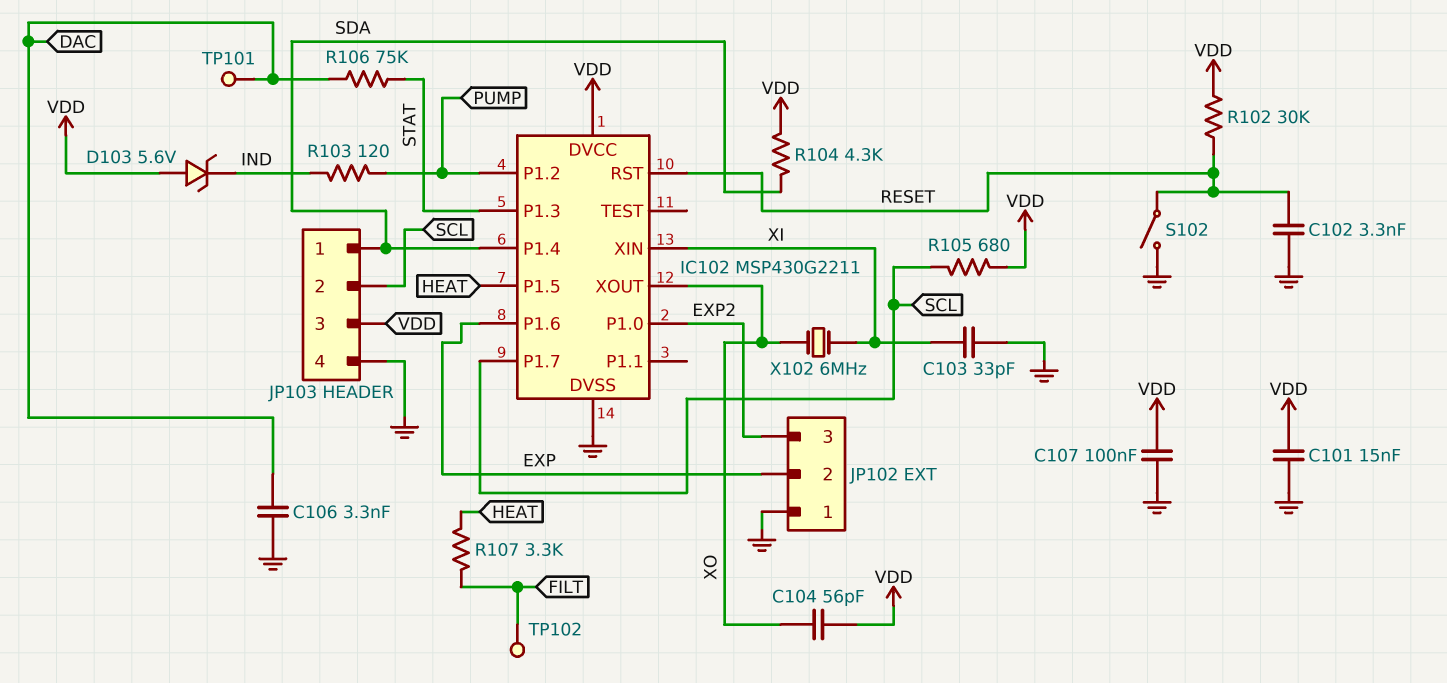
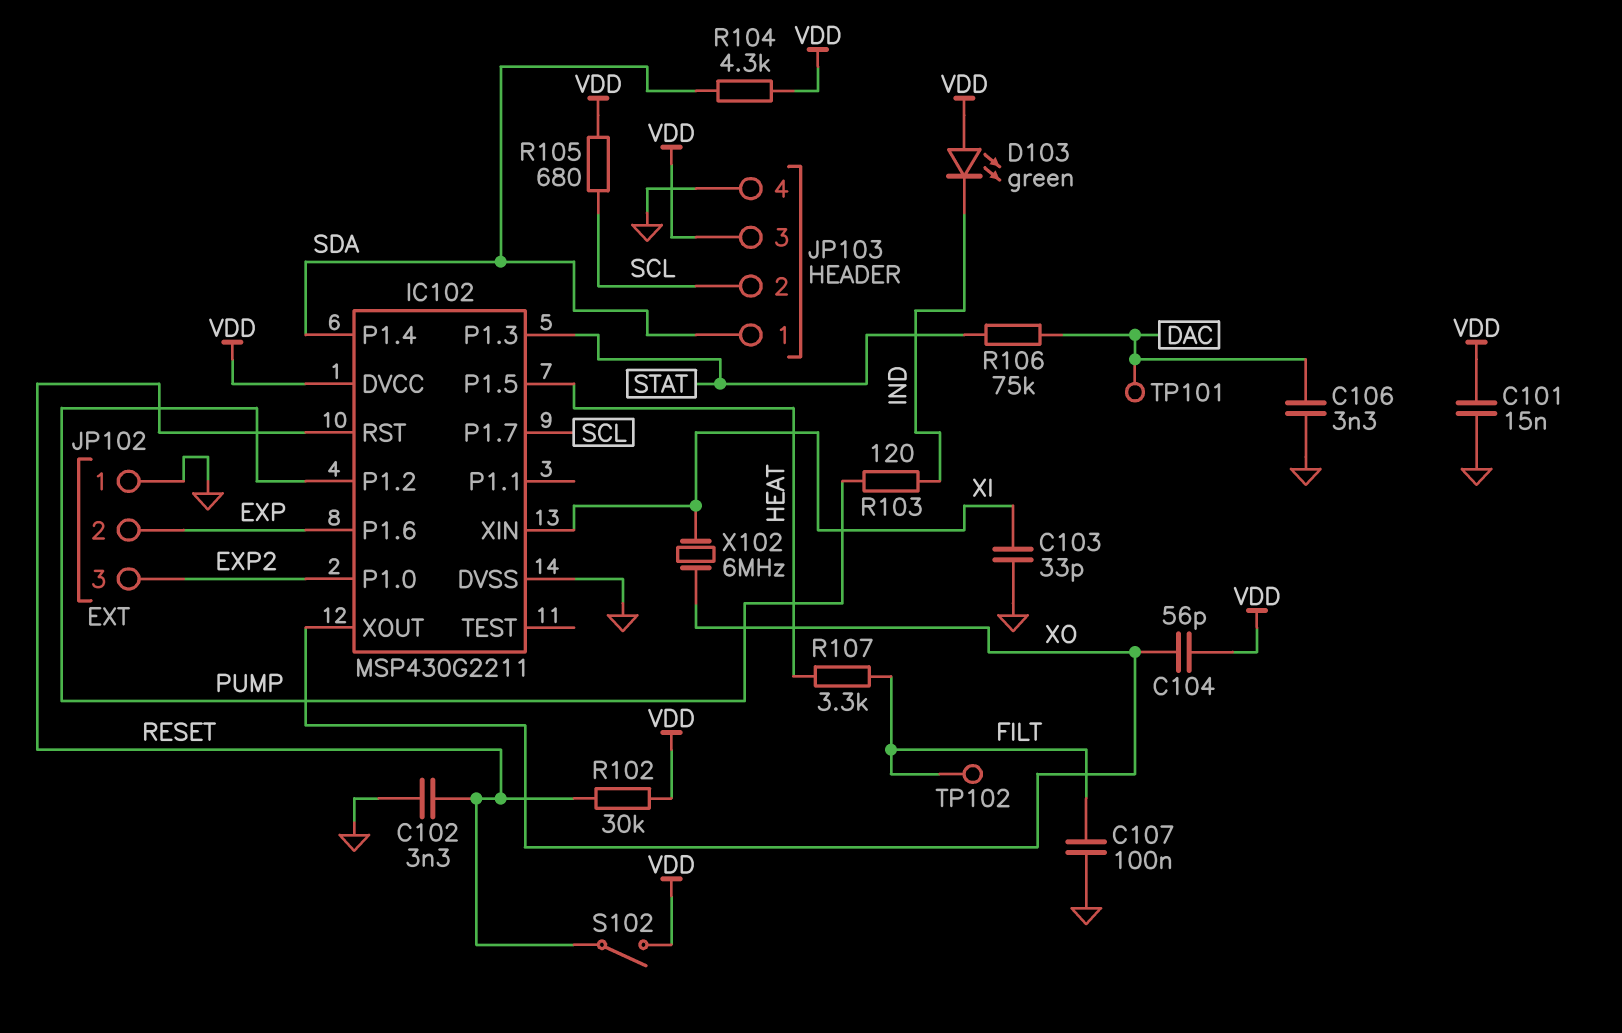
C107: 100nF (GND, VDD) -> 100nF (FILT, GND)
D103: zener 5.6V (A VDD, K IND) -> LED green (A VDD, K IND)
S102: switch (GND, RESET) -> switch (RESET, VDD)

